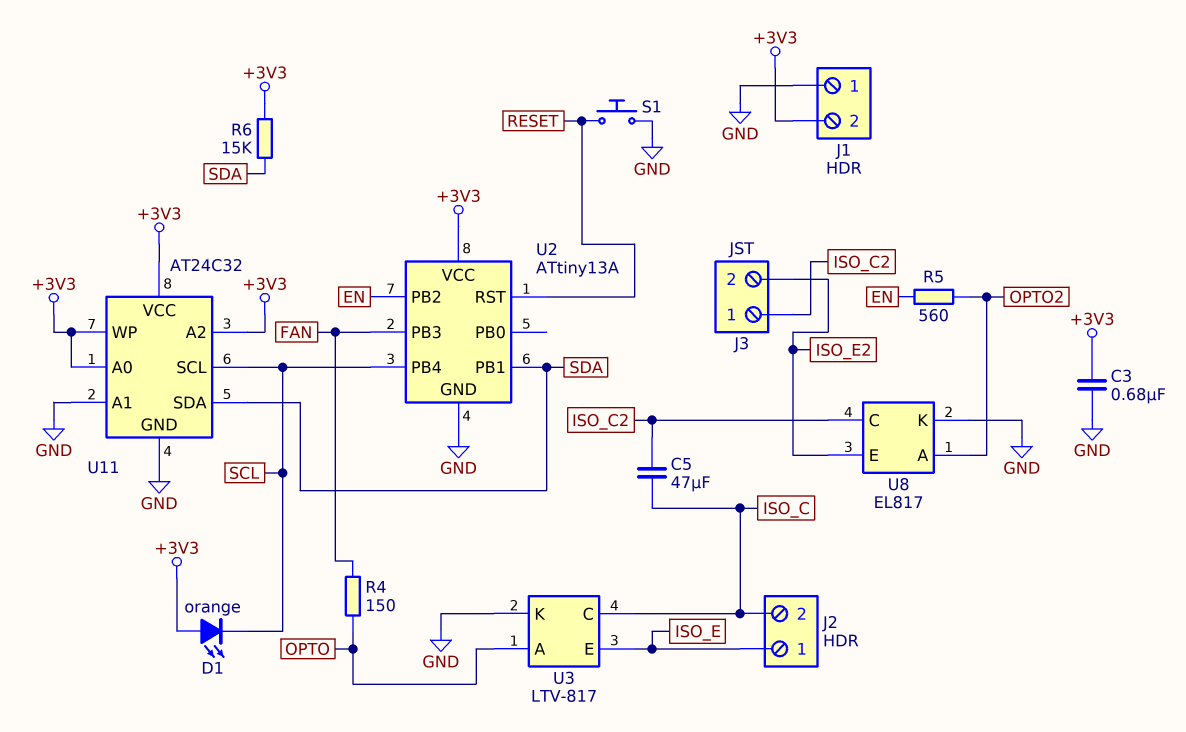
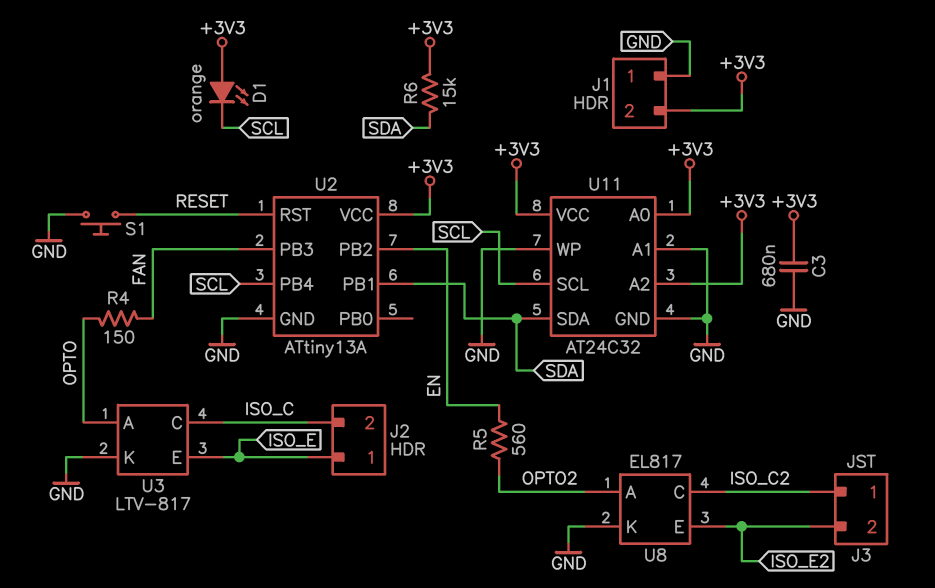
C5: 47uF (ISO_C, ISO_C2) -> none
U11 pin WP: +3V3 -> GND

